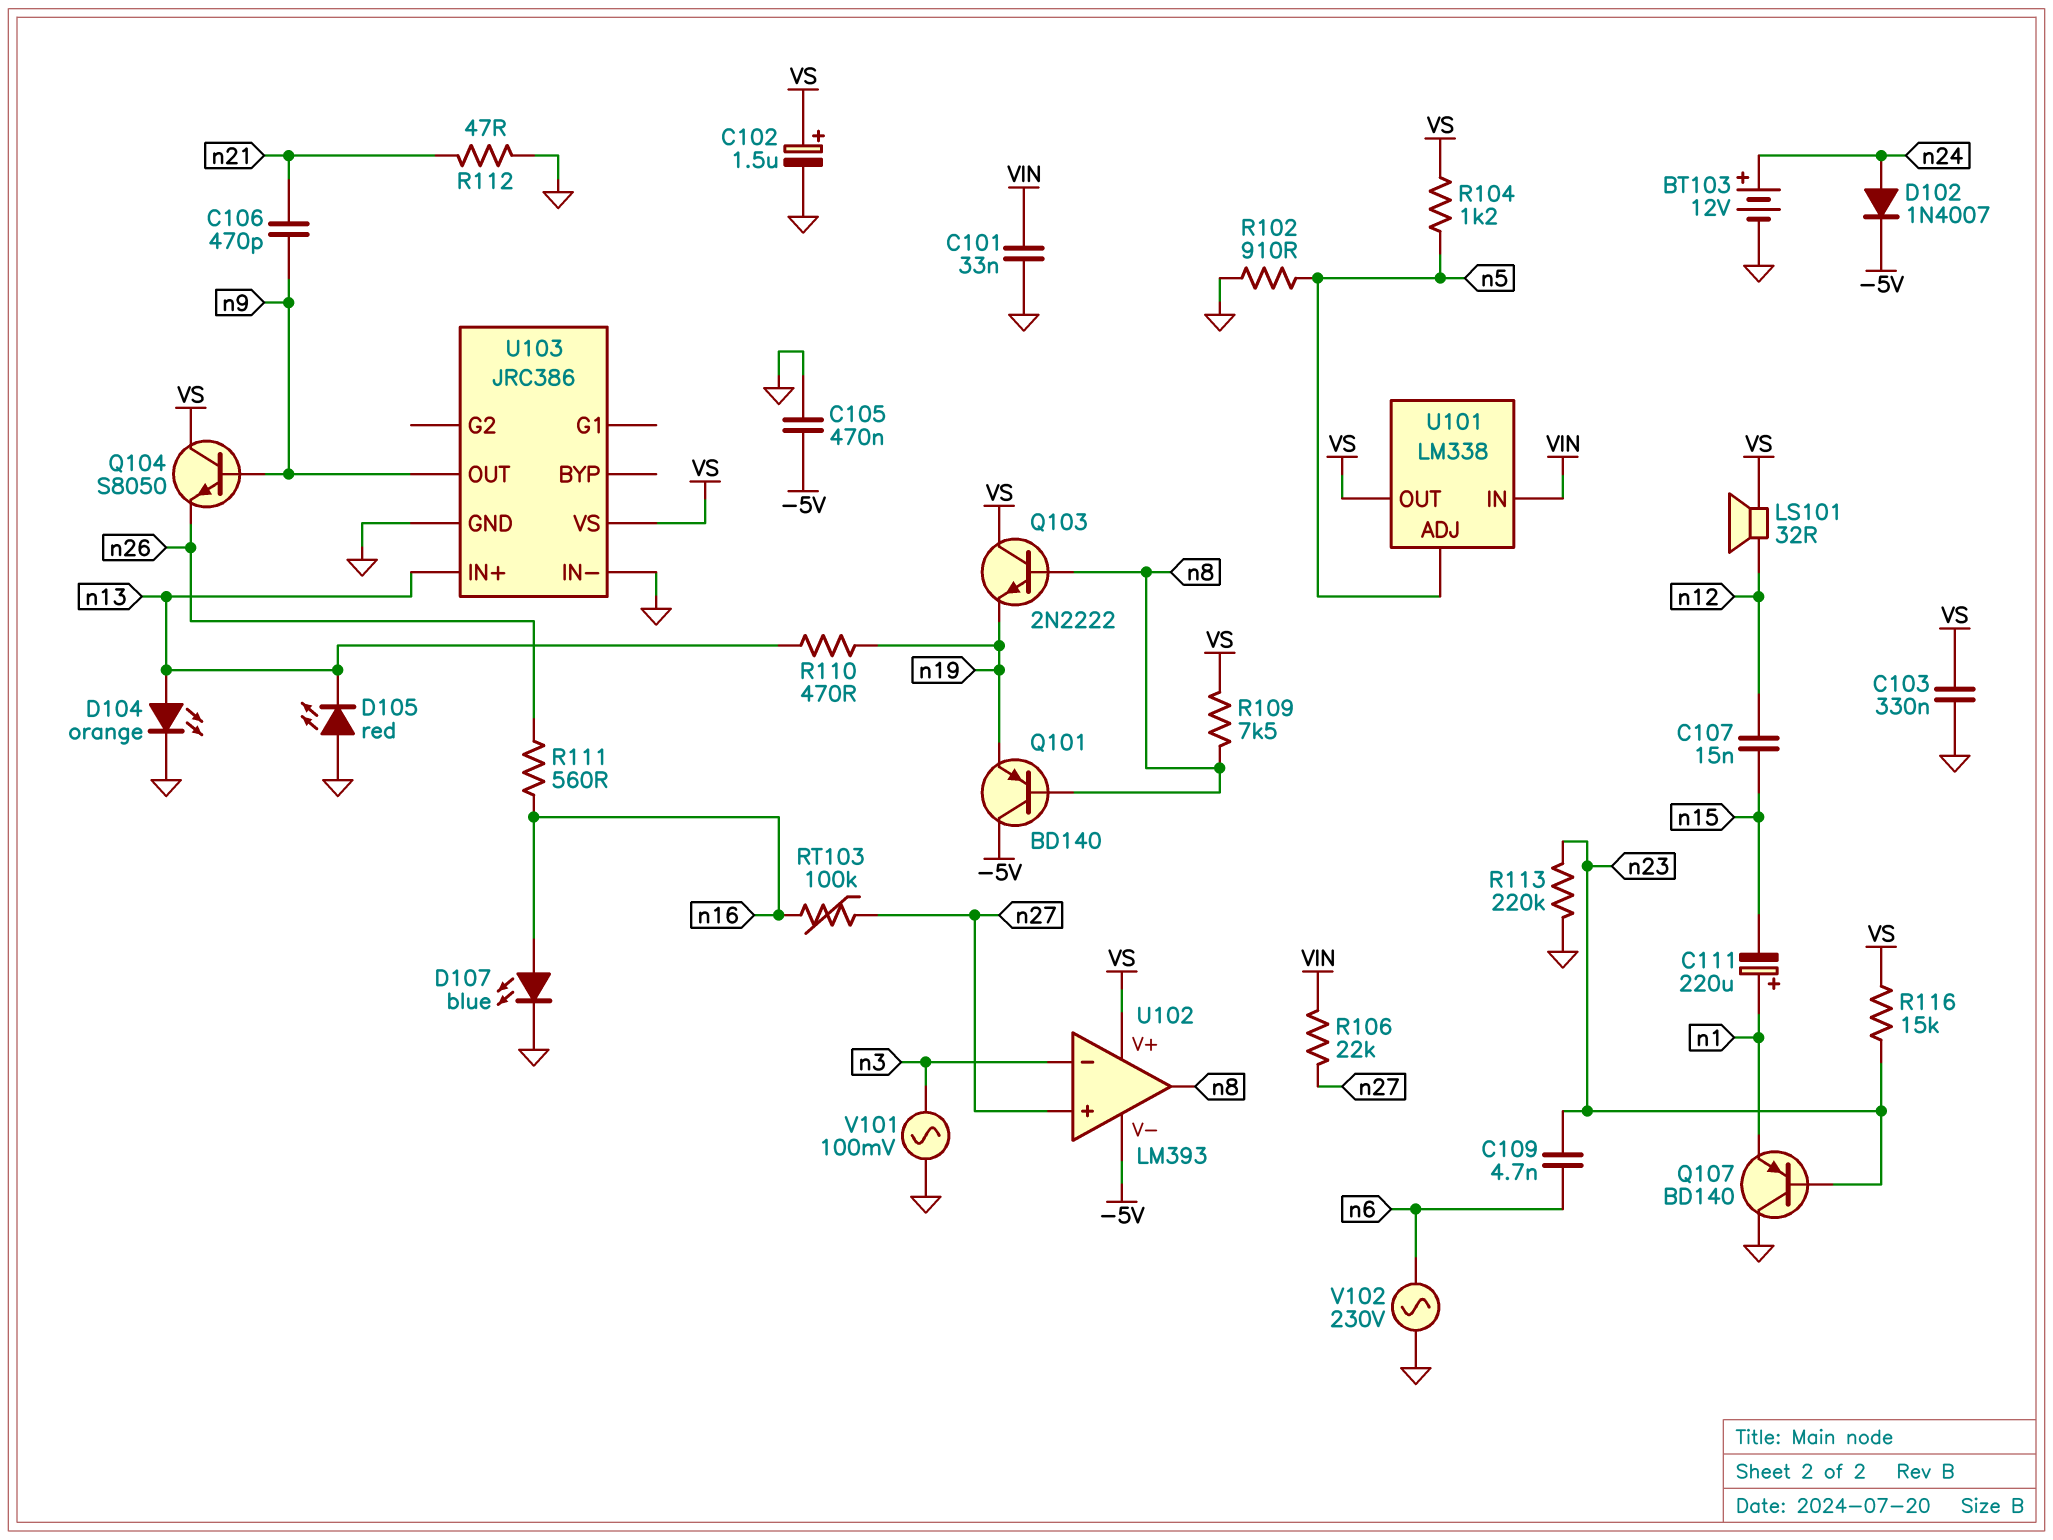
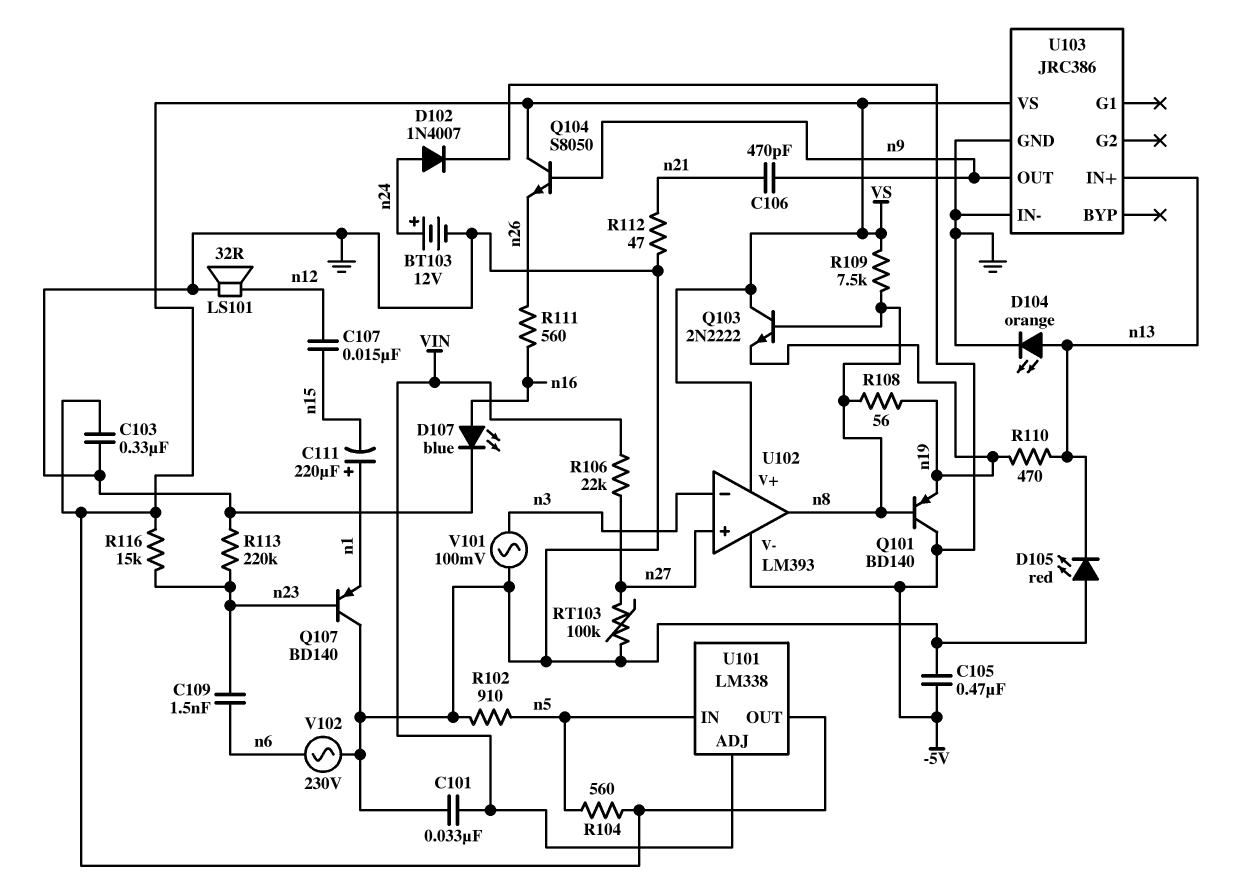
C102: 1.5uF (plus VS, minus GND) -> none
C109: 4.7nF (n6, n23) -> 1.5nF (n6, n23)
LS101: speaker 32R (VS, n12) -> speaker 32R (GND, n12)
R104: 1.2k (VS, n5) -> 560 (VS, n5)
R108: none -> 56 (n8, n19)
RT103: 100k (n16, n27) -> 100k (GND, n27)
U101 pin ADJ: n5 -> VIN
U101 pin IN: VIN -> n5

